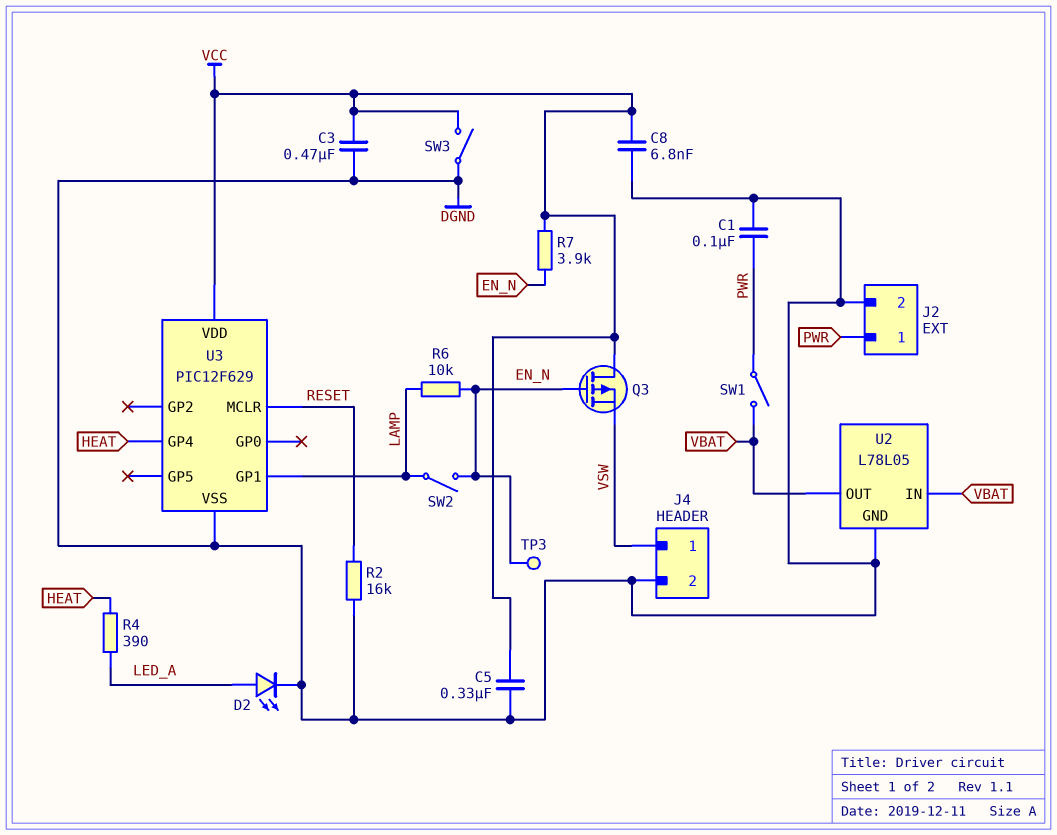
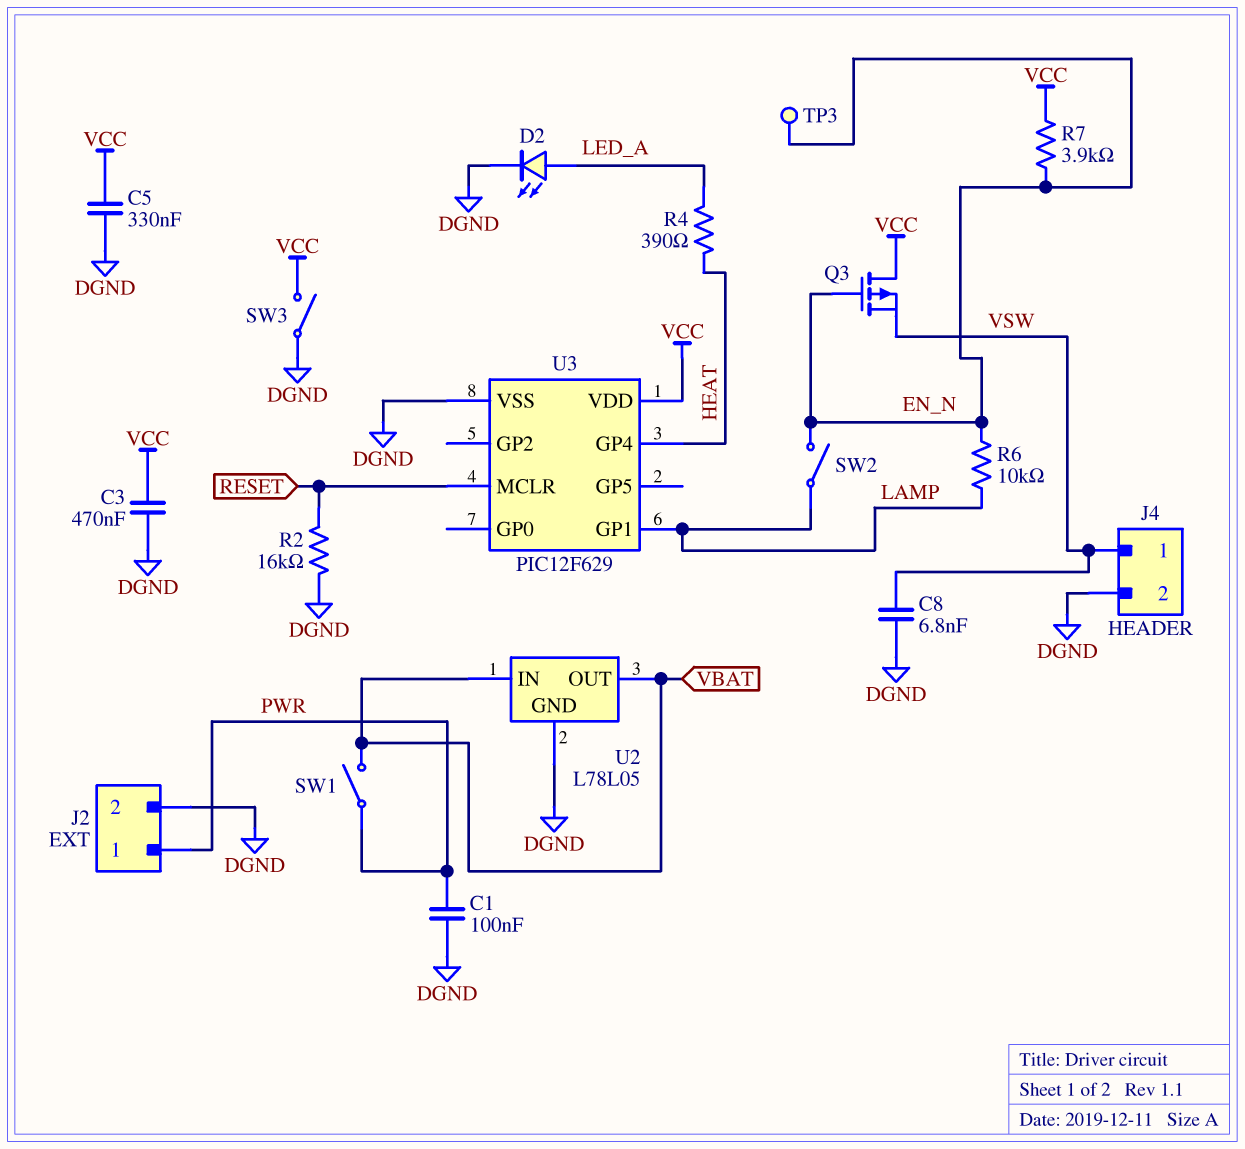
C8: 6.8nF (DGND, VCC) -> 6.8nF (DGND, VSW)

